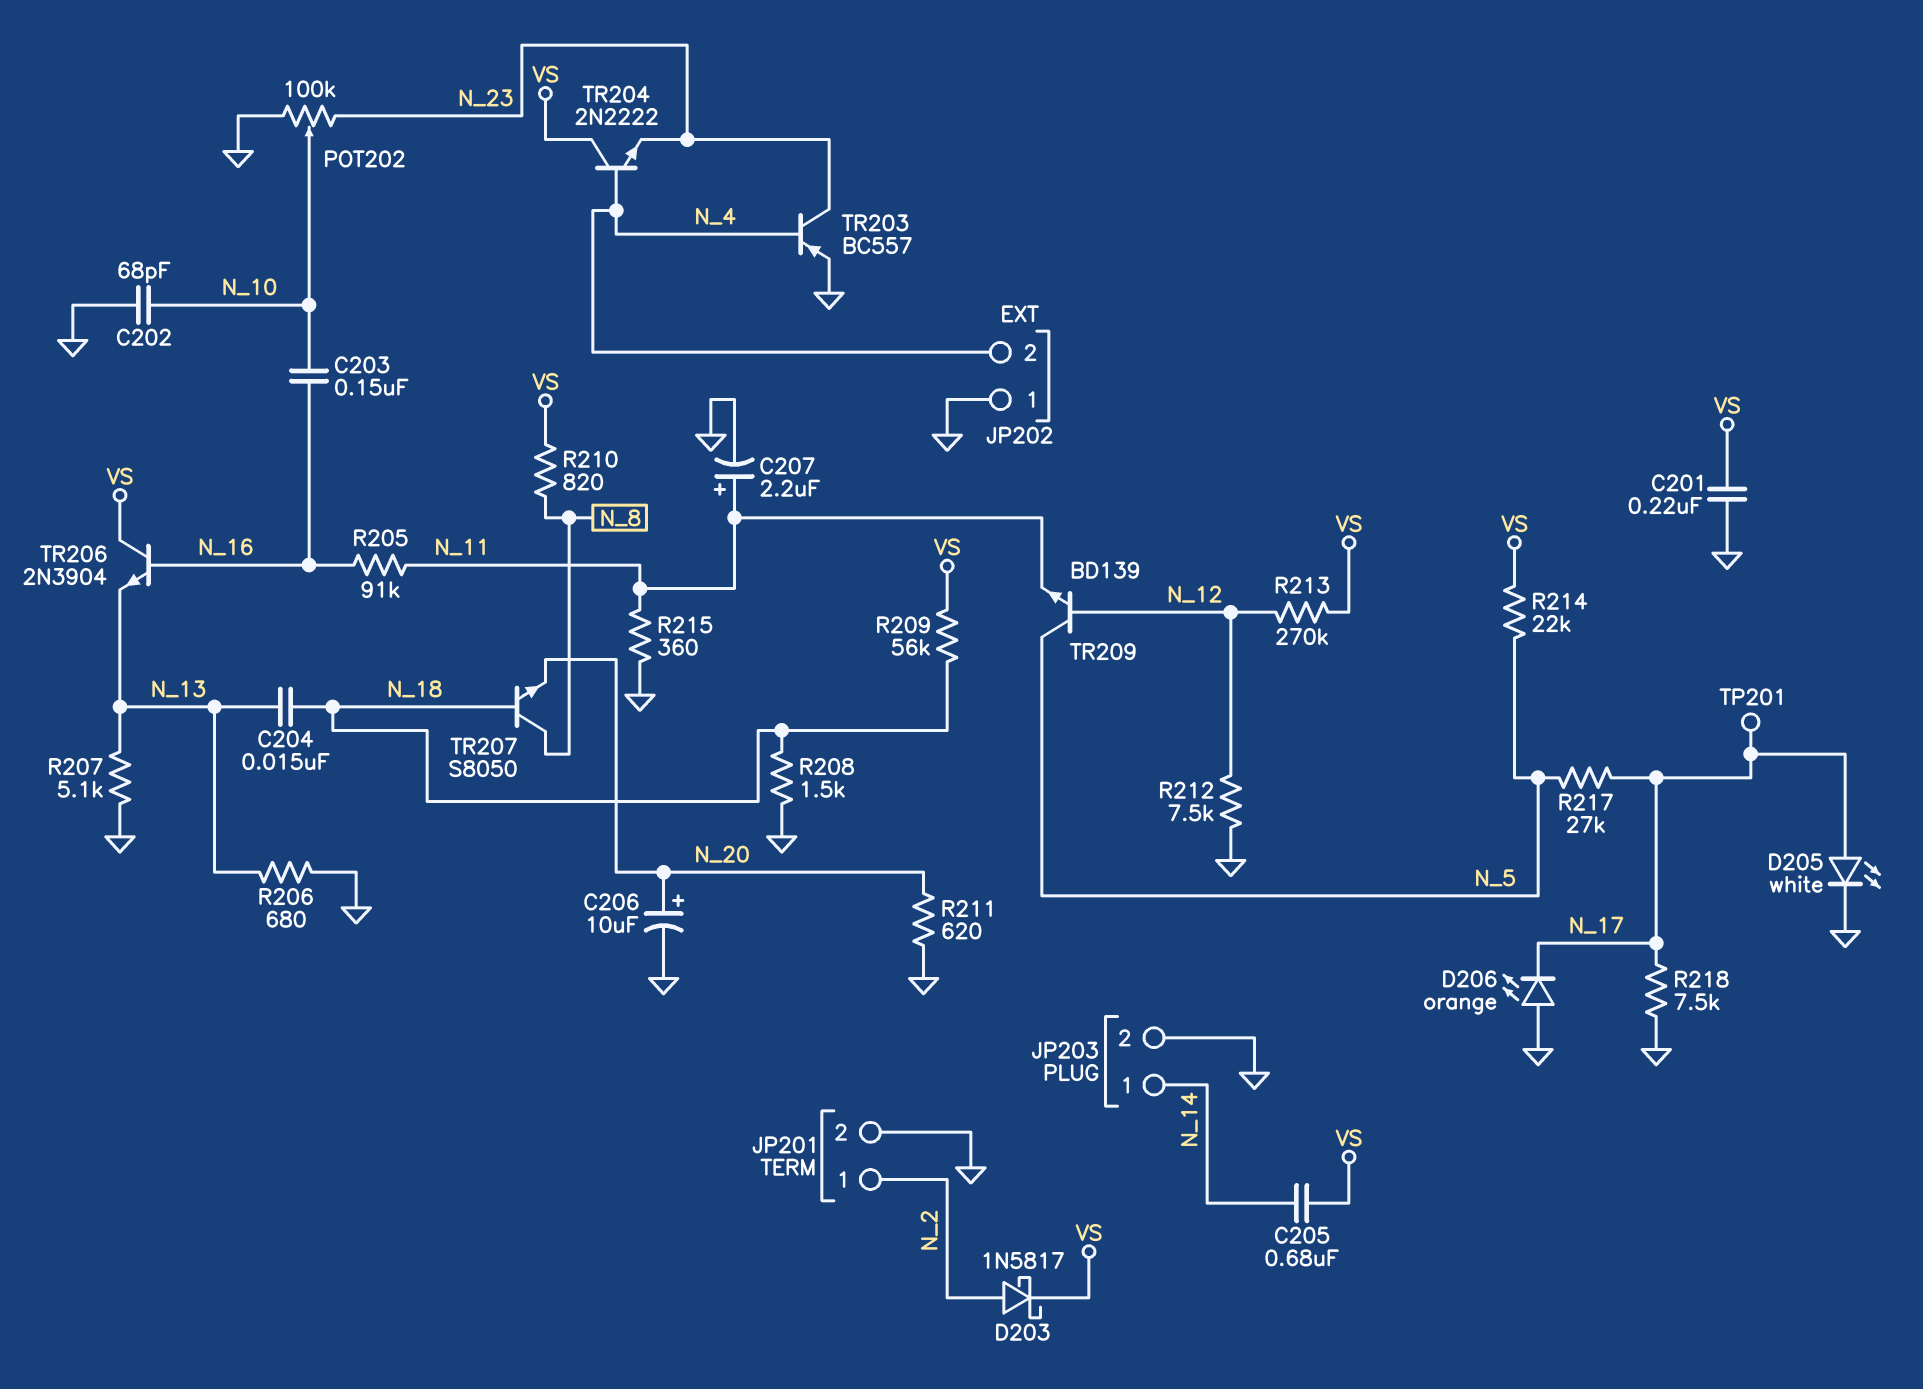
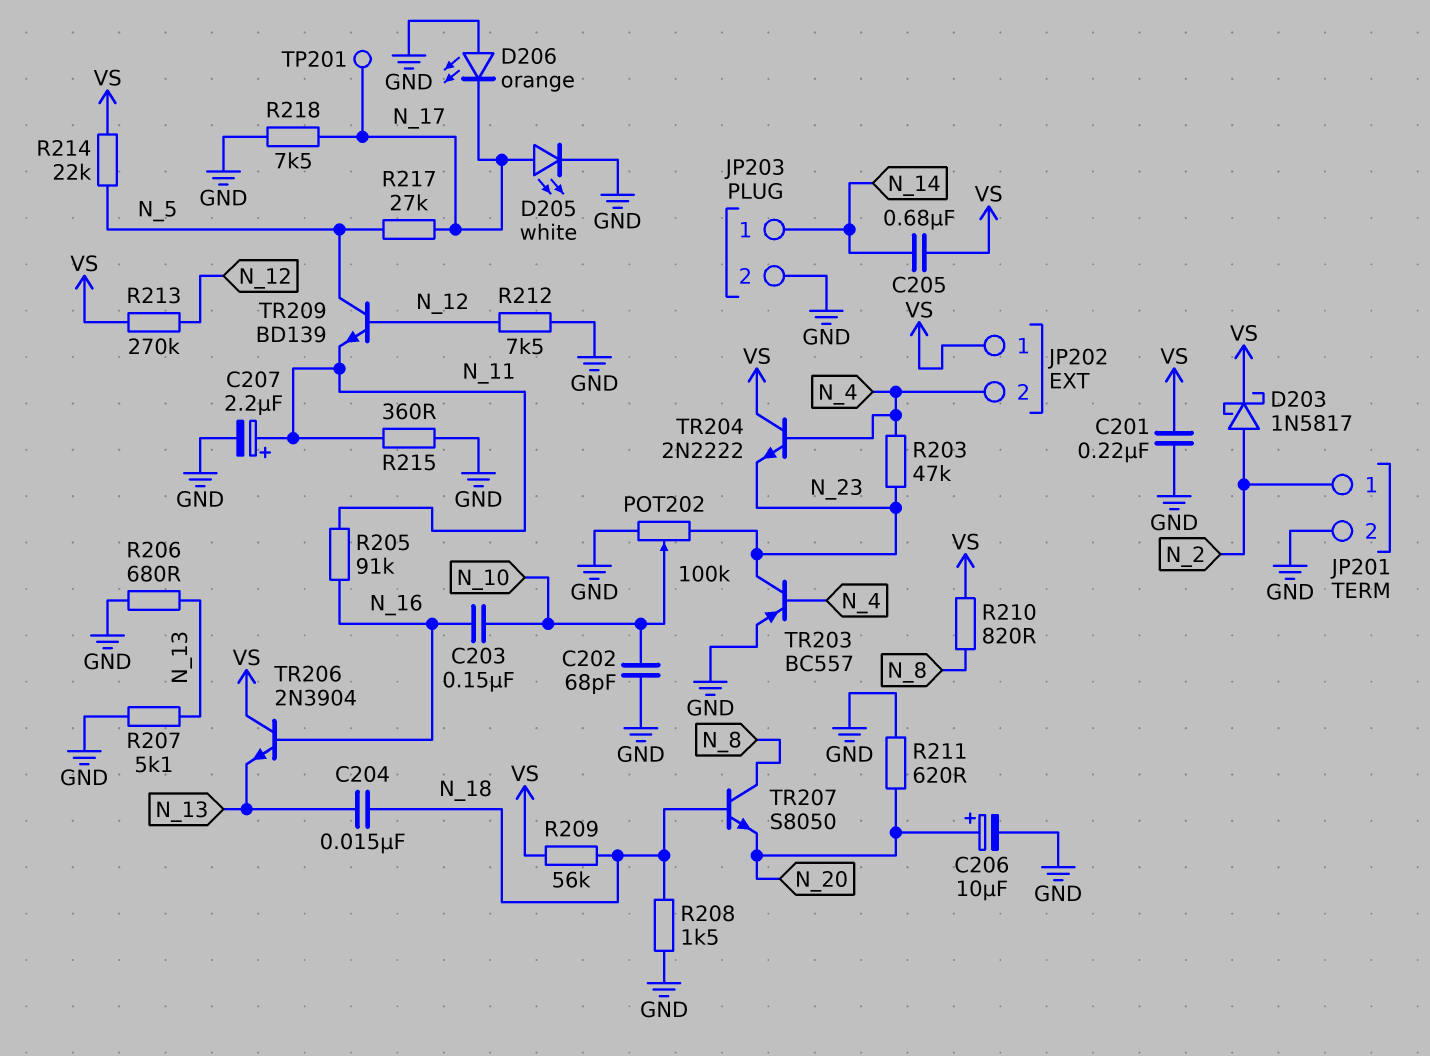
JP202 pin 1: GND -> VS
R203: none -> 47k (N_4, N_23)

